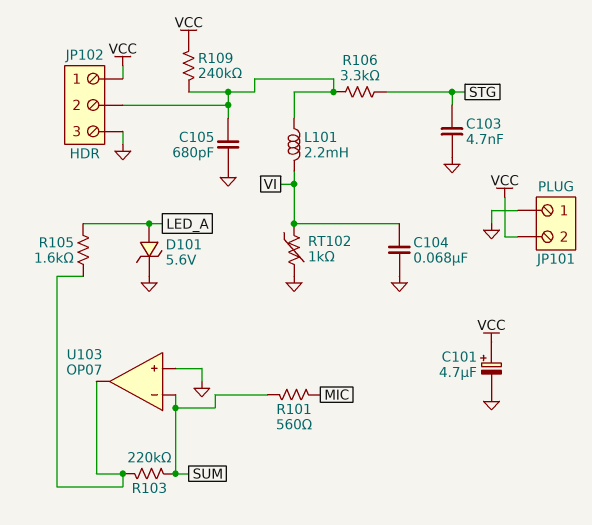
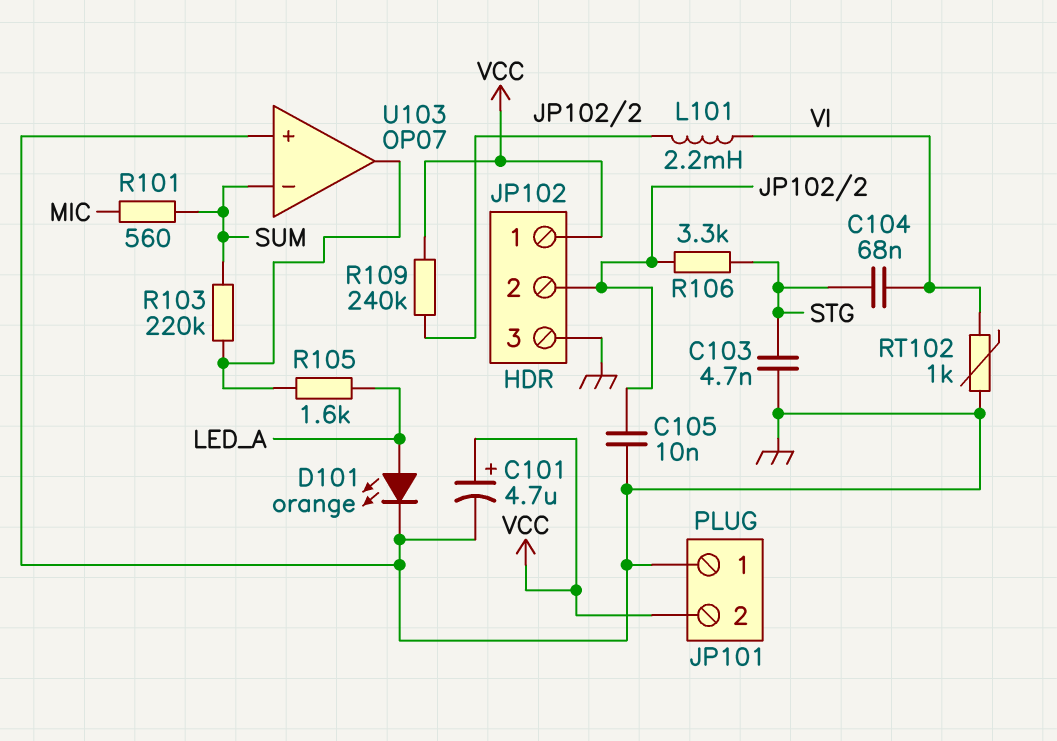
C104: 68nF (GND, VI) -> 68nF (STG, VI)
C105: 680pF (GND, JP102/2) -> 10nF (GND, JP102/2)
D101: zener 5.6V (A LED_A, K GND) -> LED orange (A LED_A, K GND)

